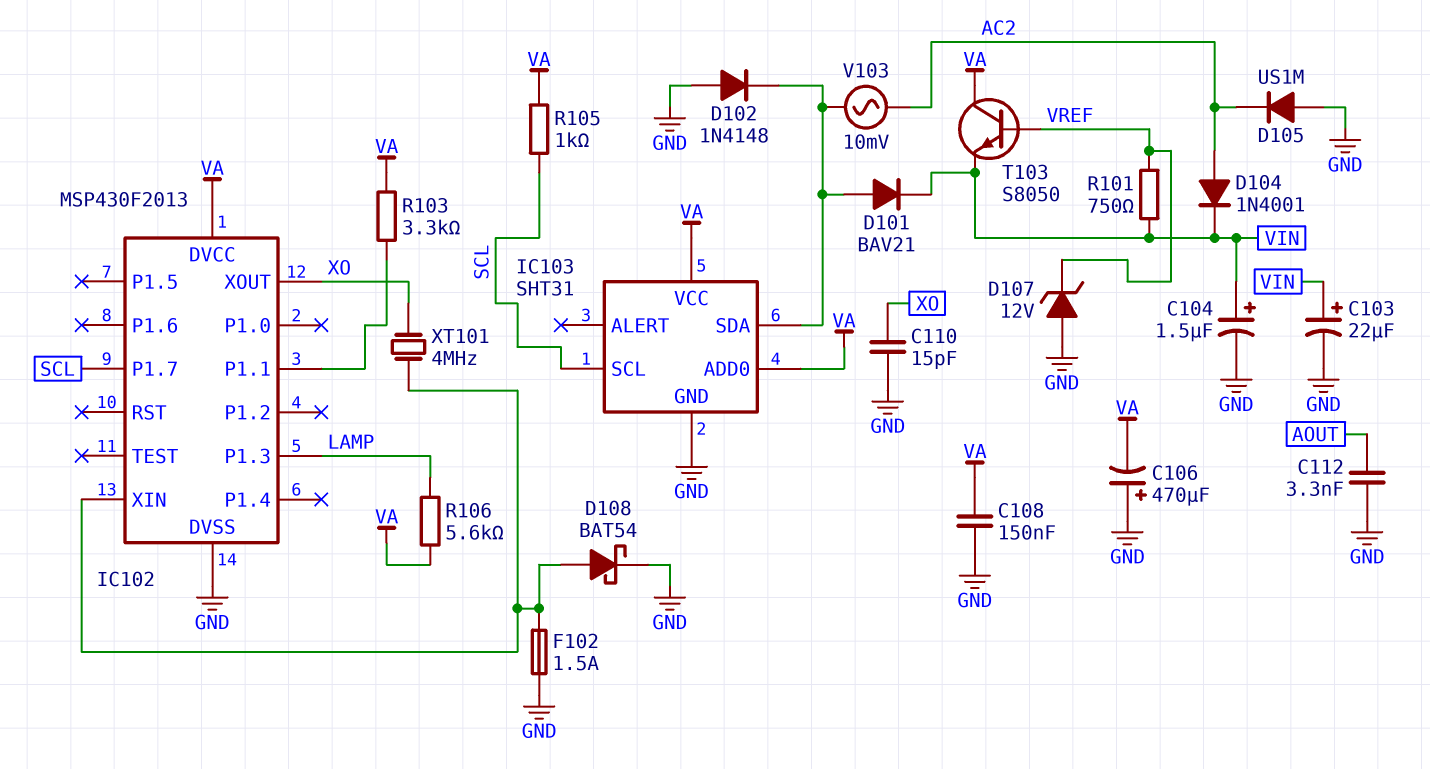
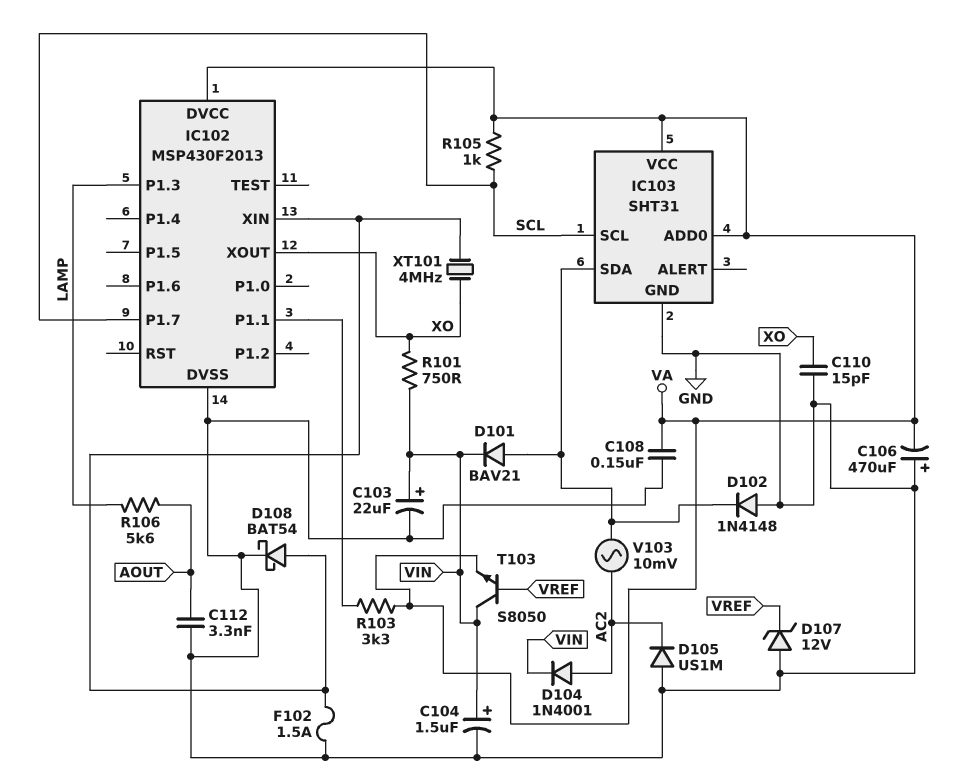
R101: 750 (VIN, VREF) -> 750 (VIN, XO)
R106: 5.6k (LAMP, VA) -> 5.6k (AOUT, LAMP)
T103: NPN S8050 (B VREF, C VA, E VIN) -> NPN S8050 (B VREF, C VIN, E VA)

